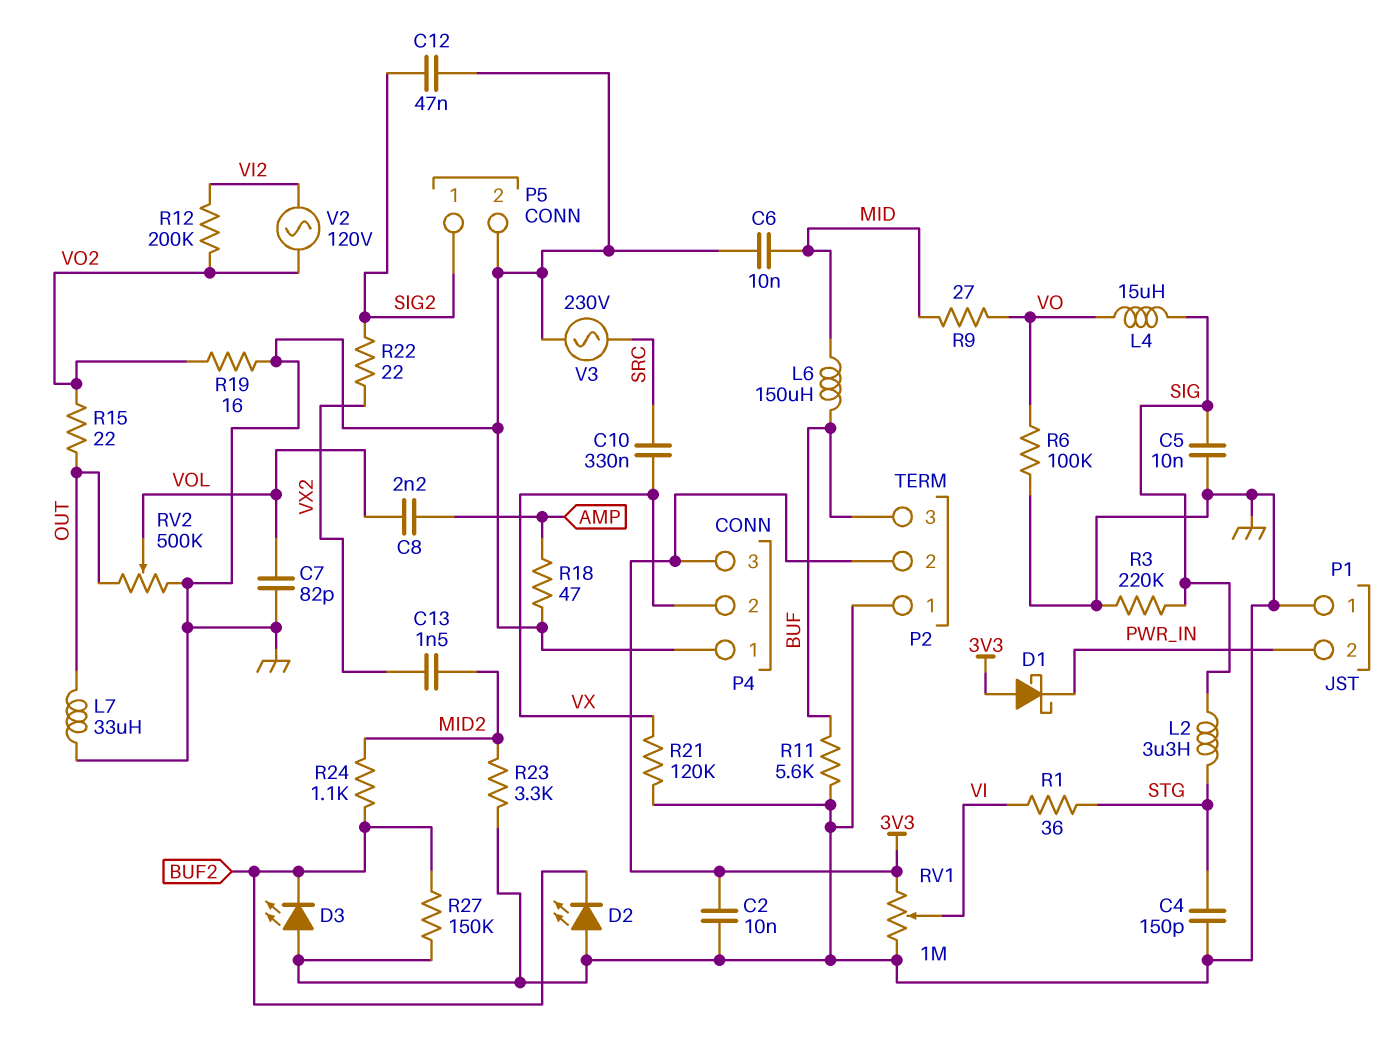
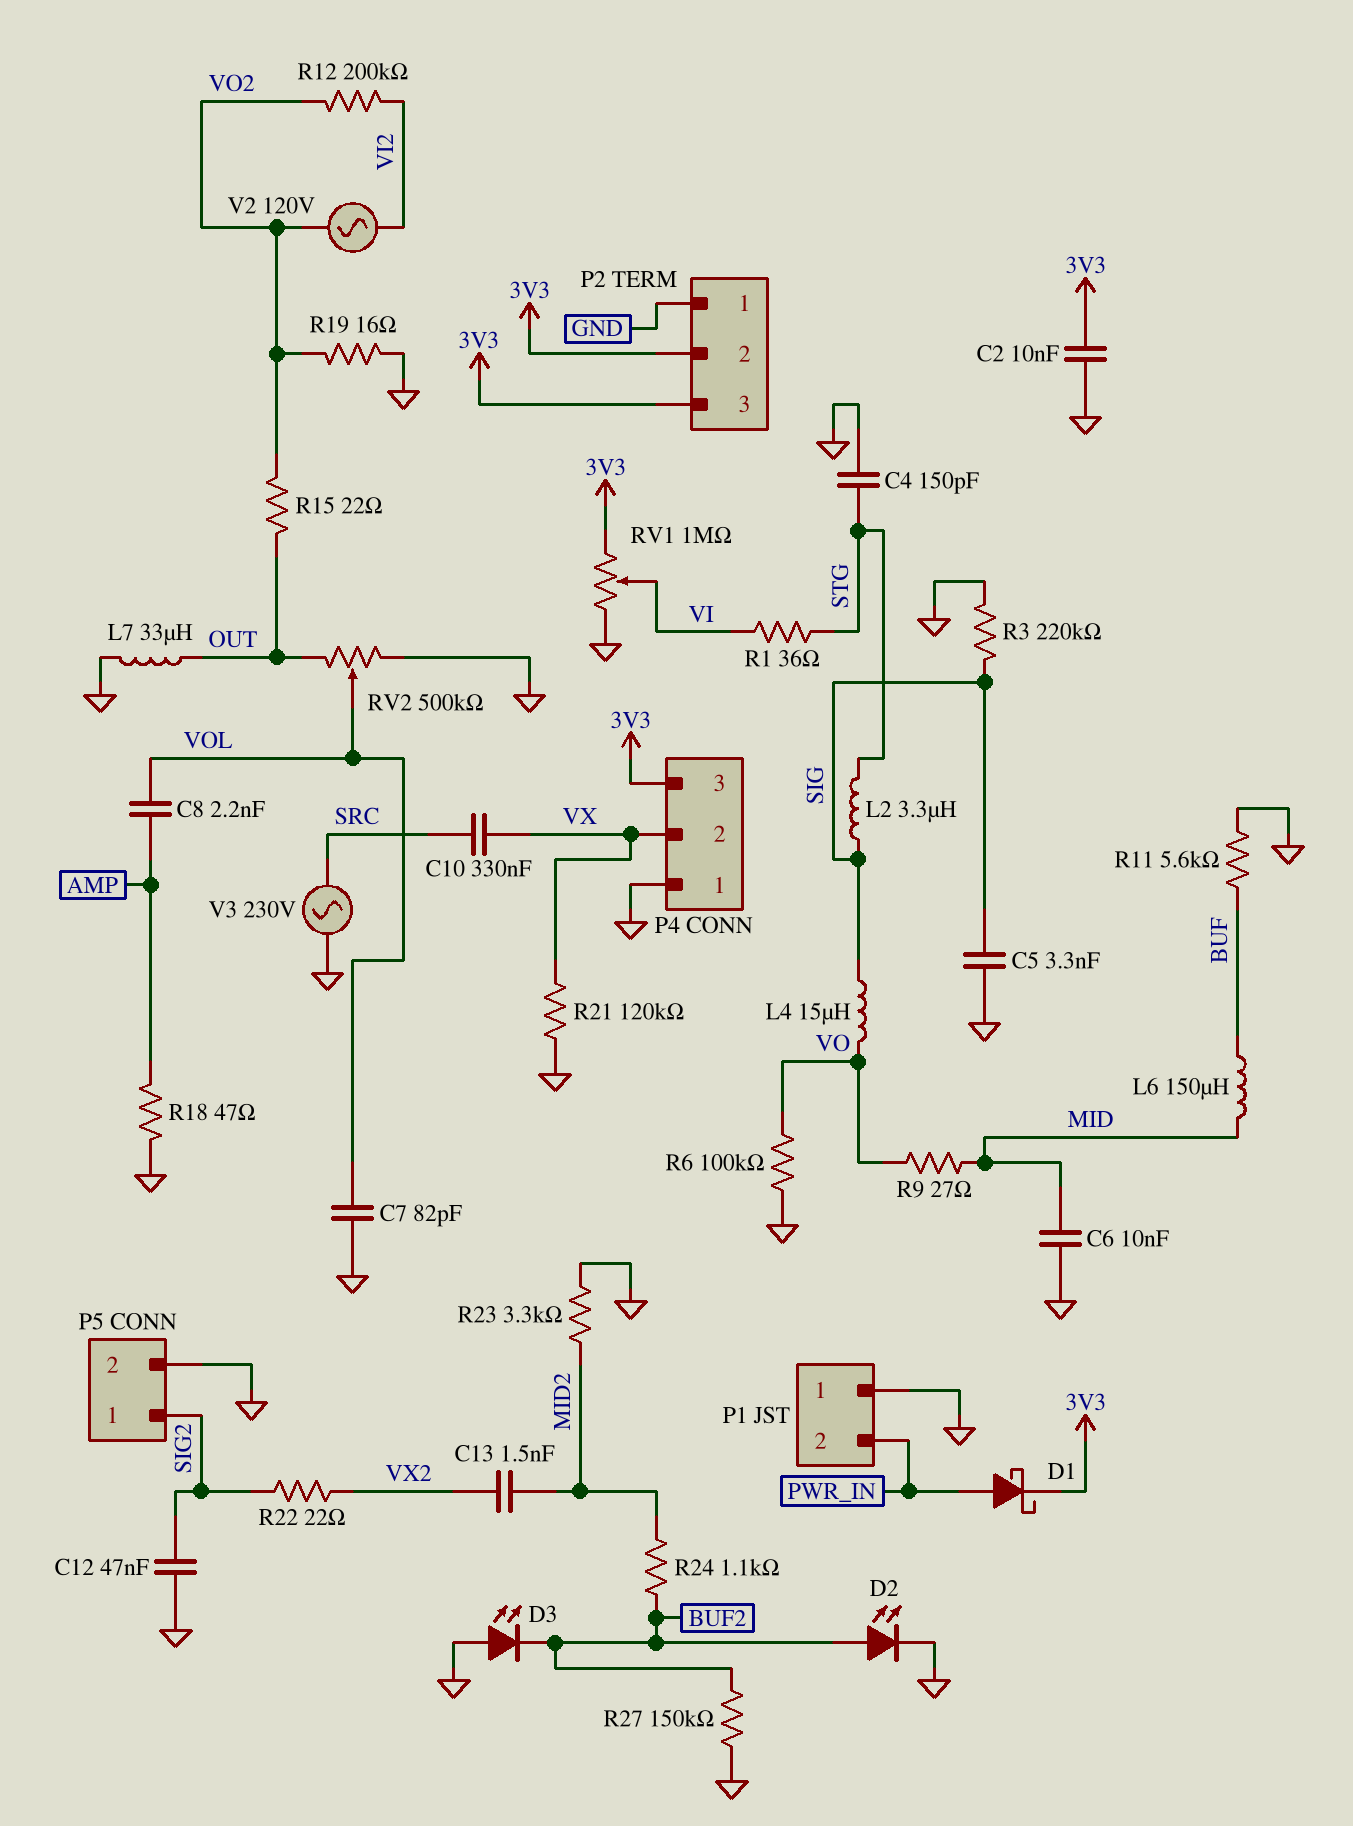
C5: 10nF (GND, SIG) -> 3.3nF (GND, SIG)
D1: schottky (A 3V3, K PWR_IN) -> schottky (A PWR_IN, K 3V3)
D2: LED (A GND, K BUF2) -> LED (A BUF2, K GND)
P2 pin 3: BUF -> 3V3

